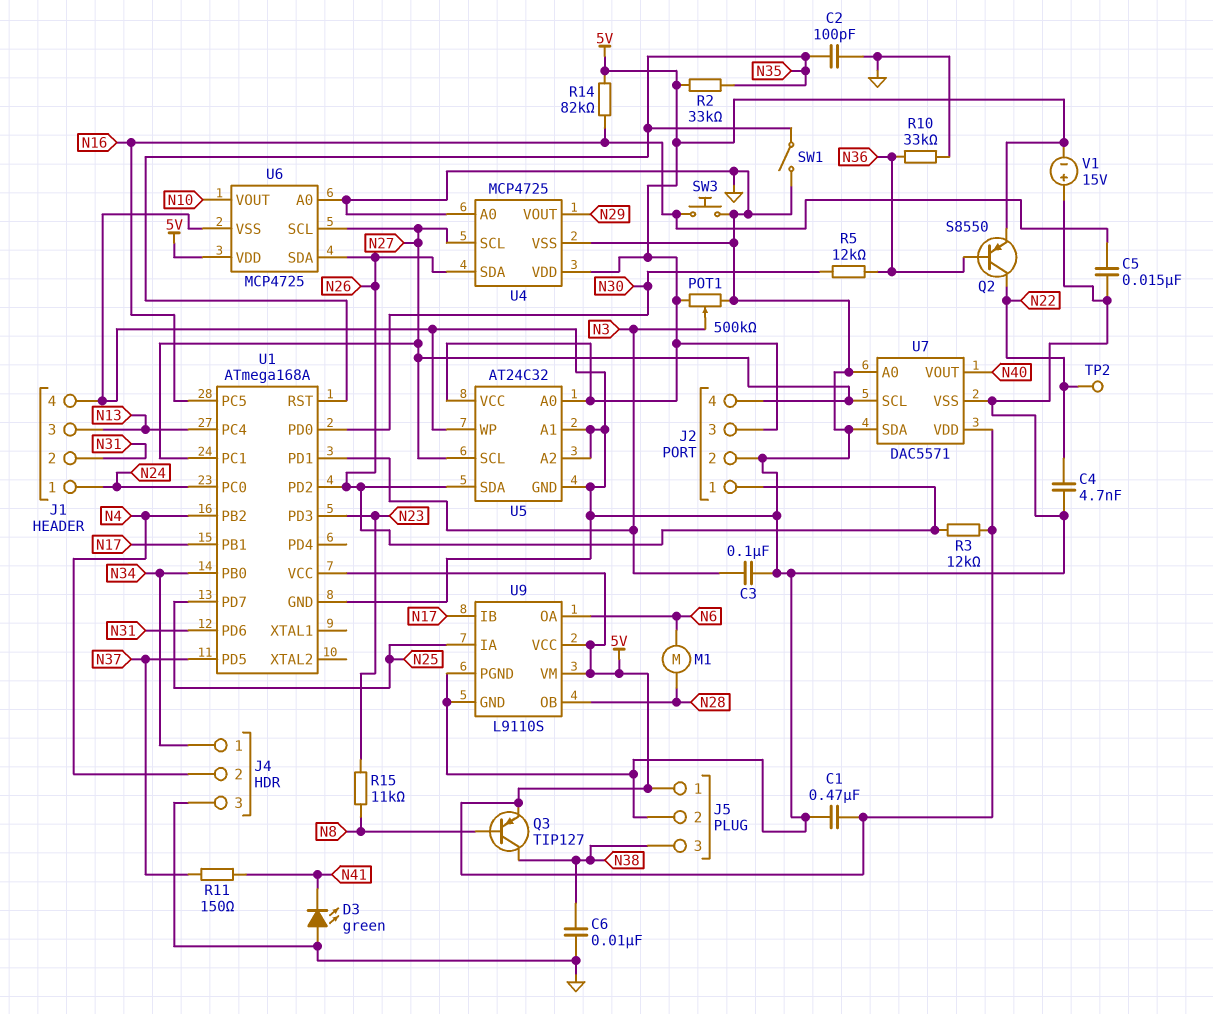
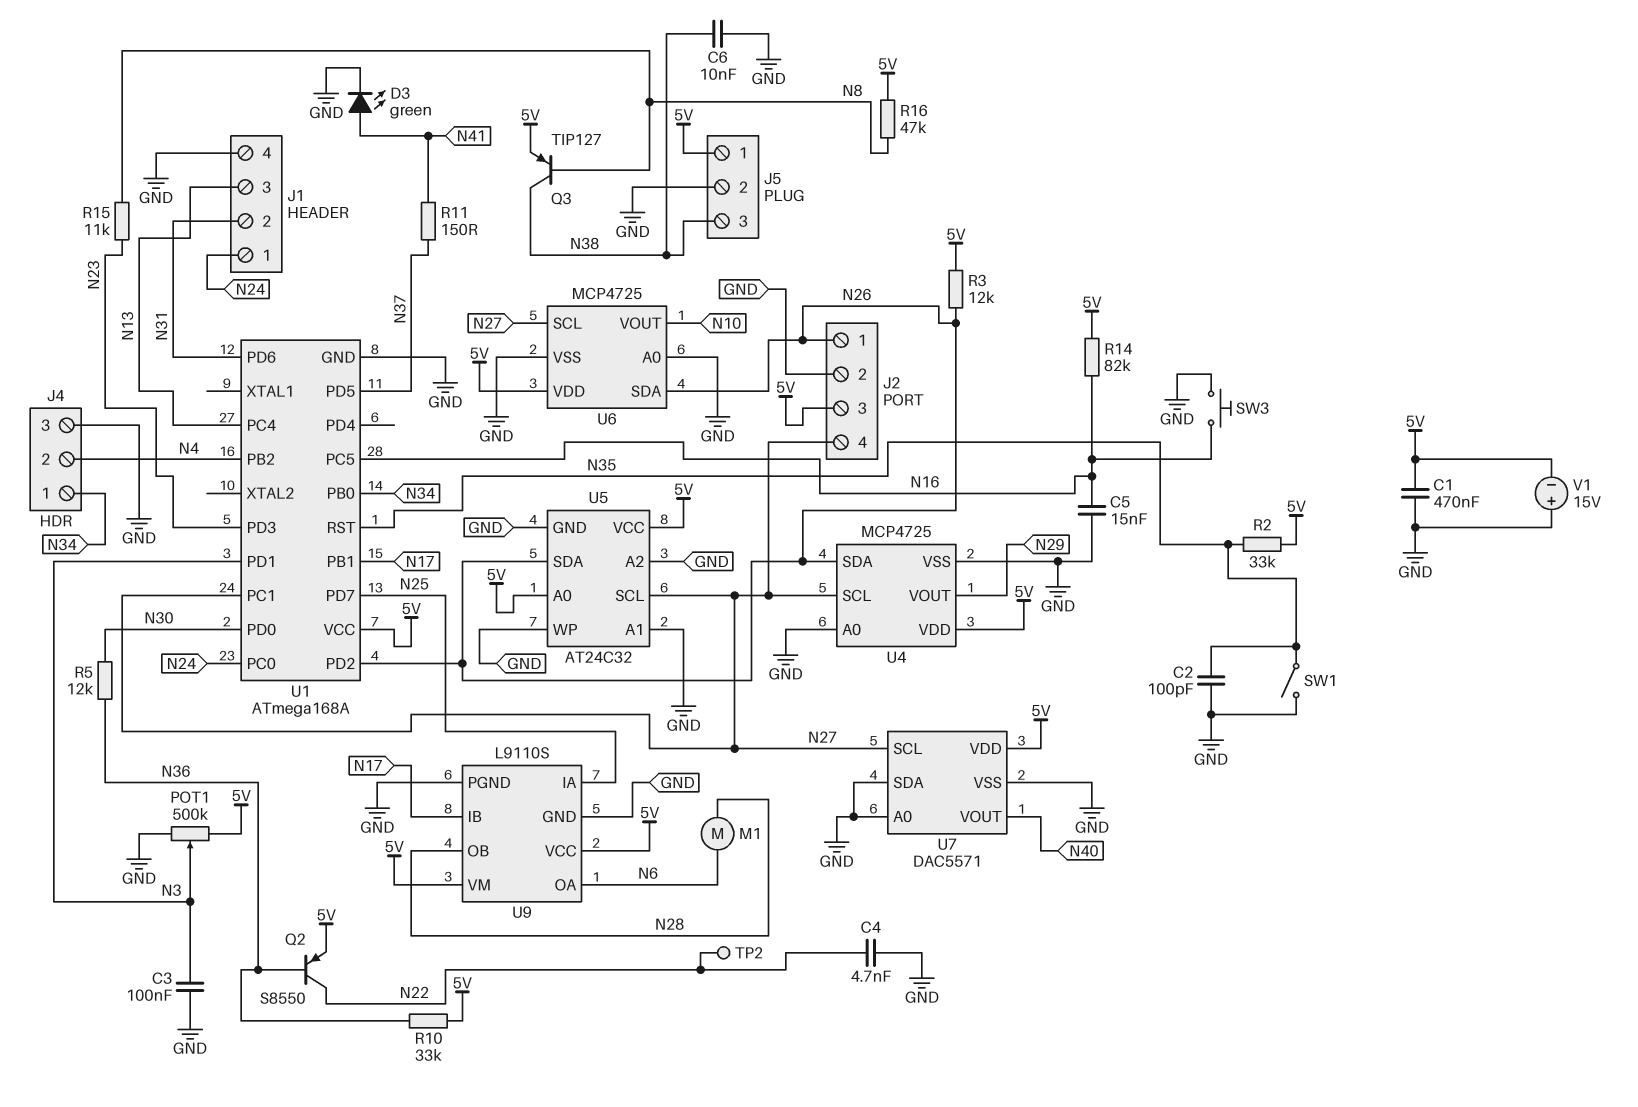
D3: LED green (A GND, K N41) -> LED green (A N41, K GND)
R10: 33k (GND, N36) -> 33k (5V, N36)
R16: none -> 47k (5V, N8)

